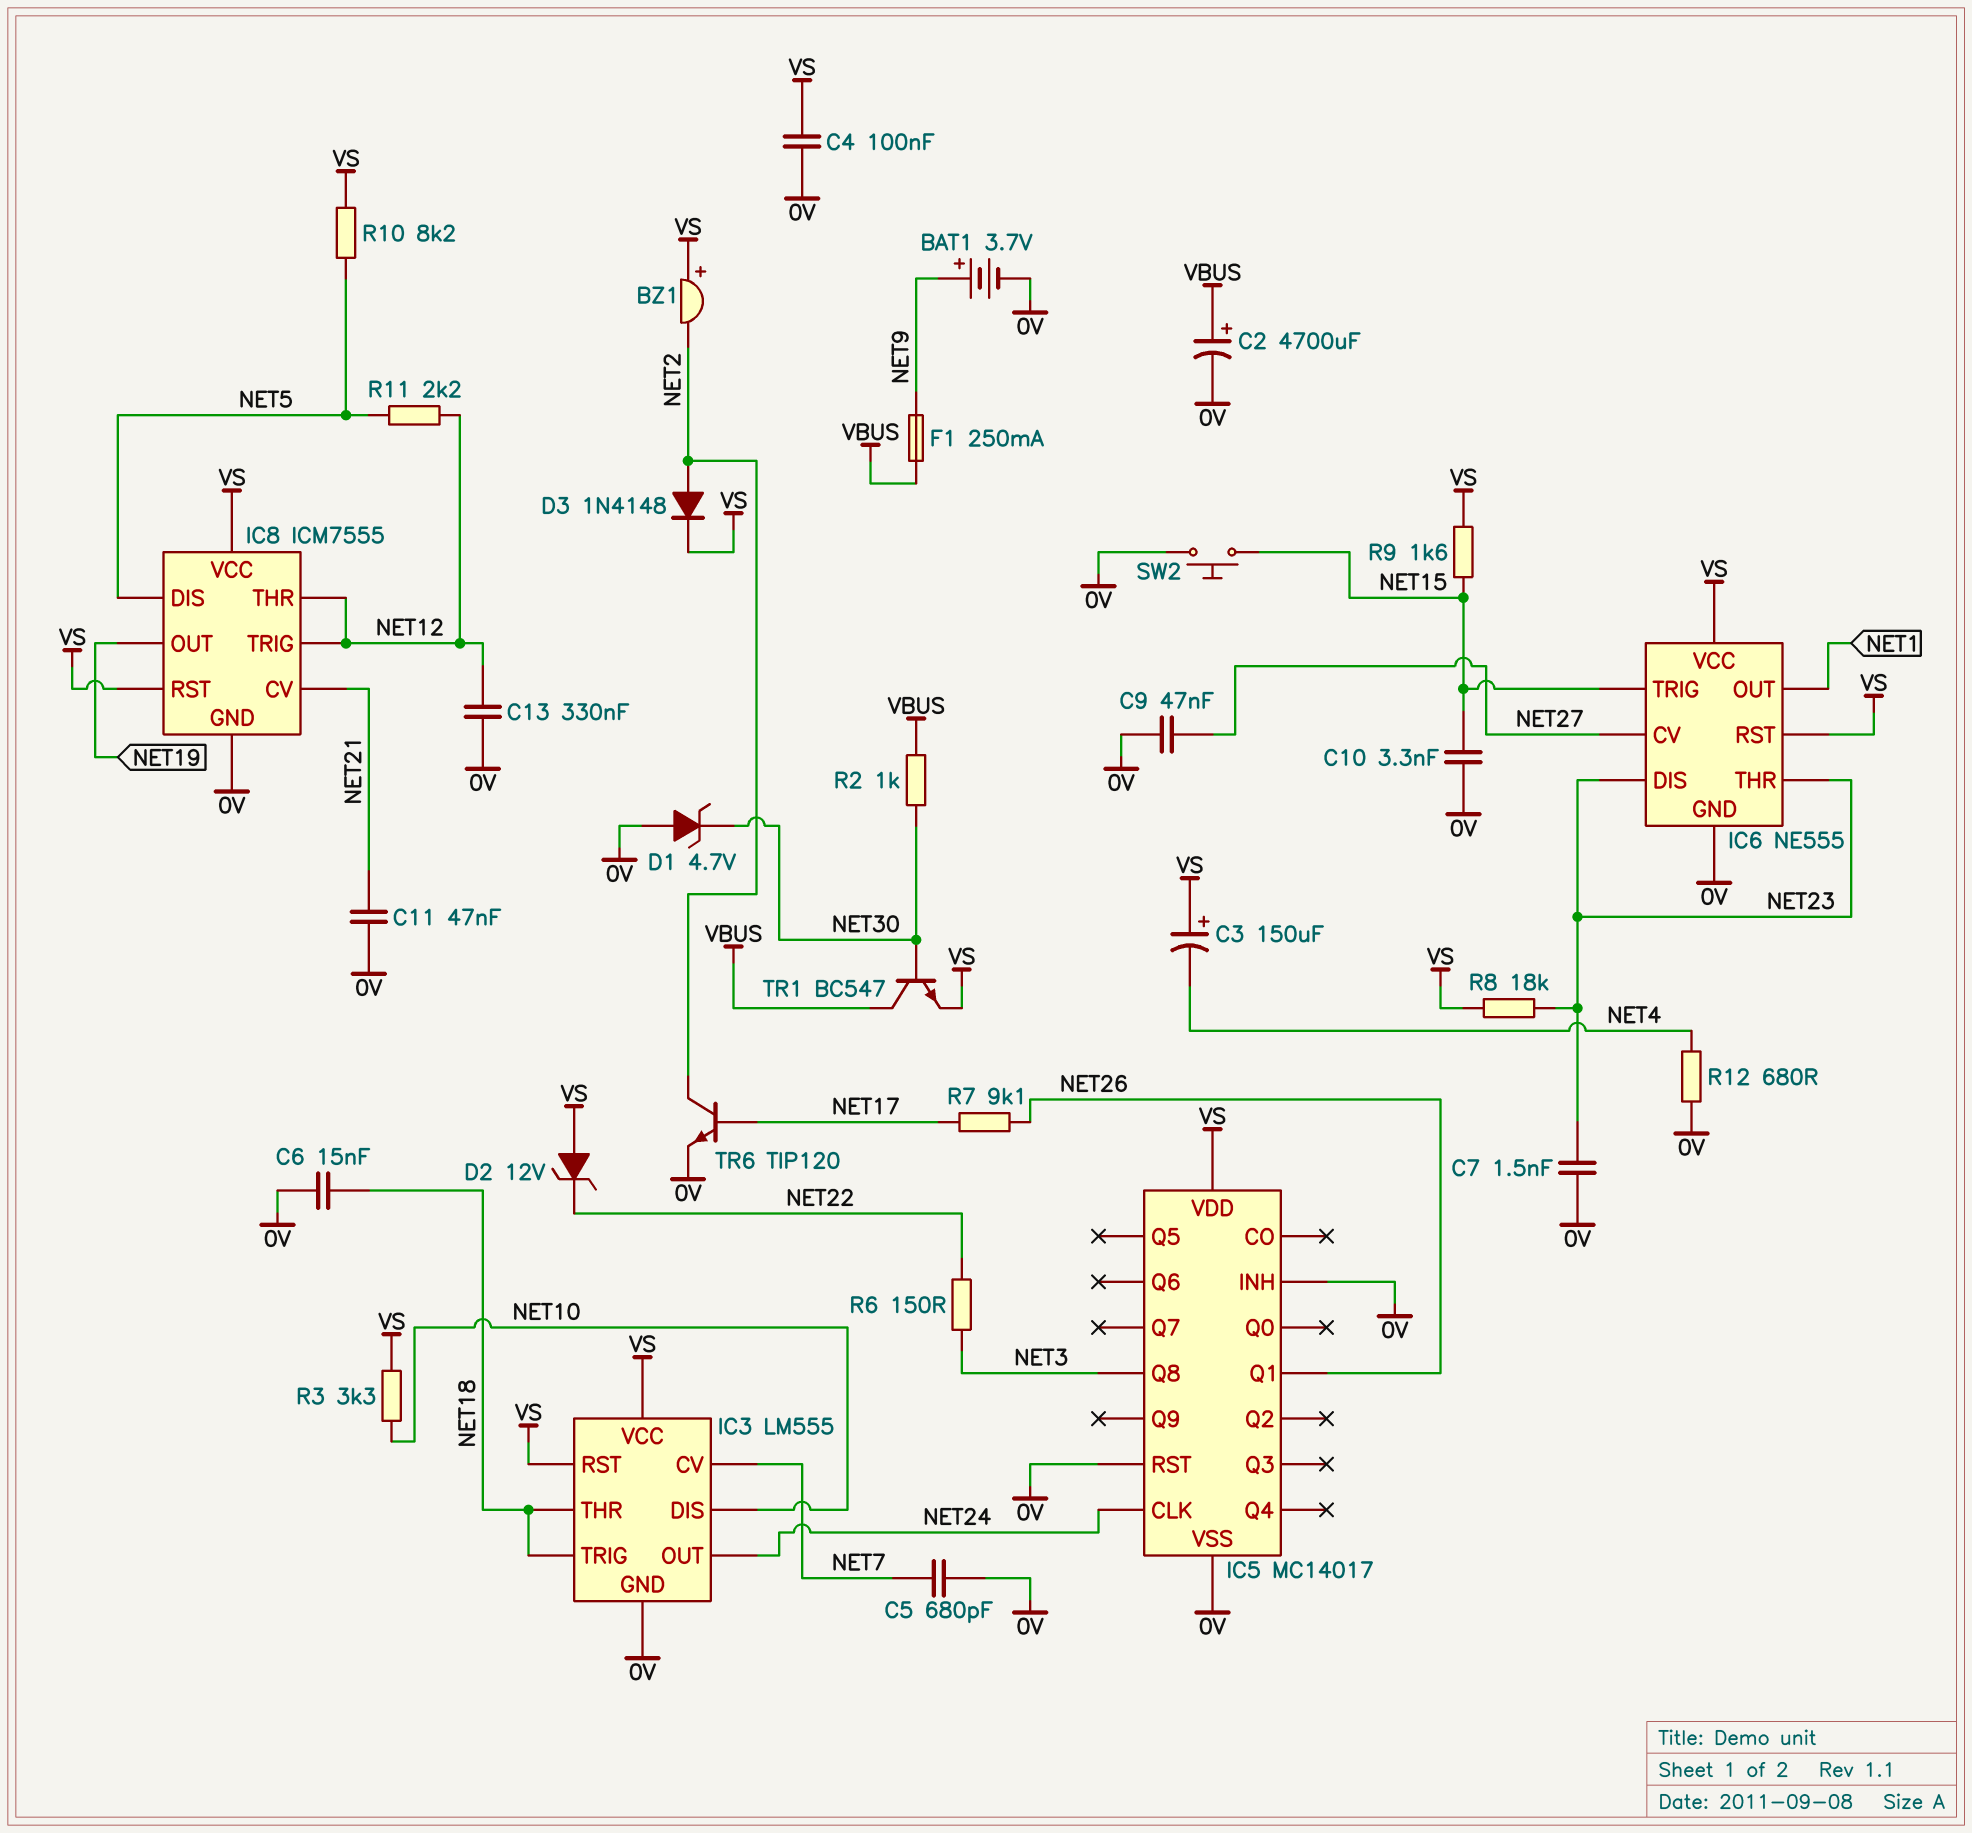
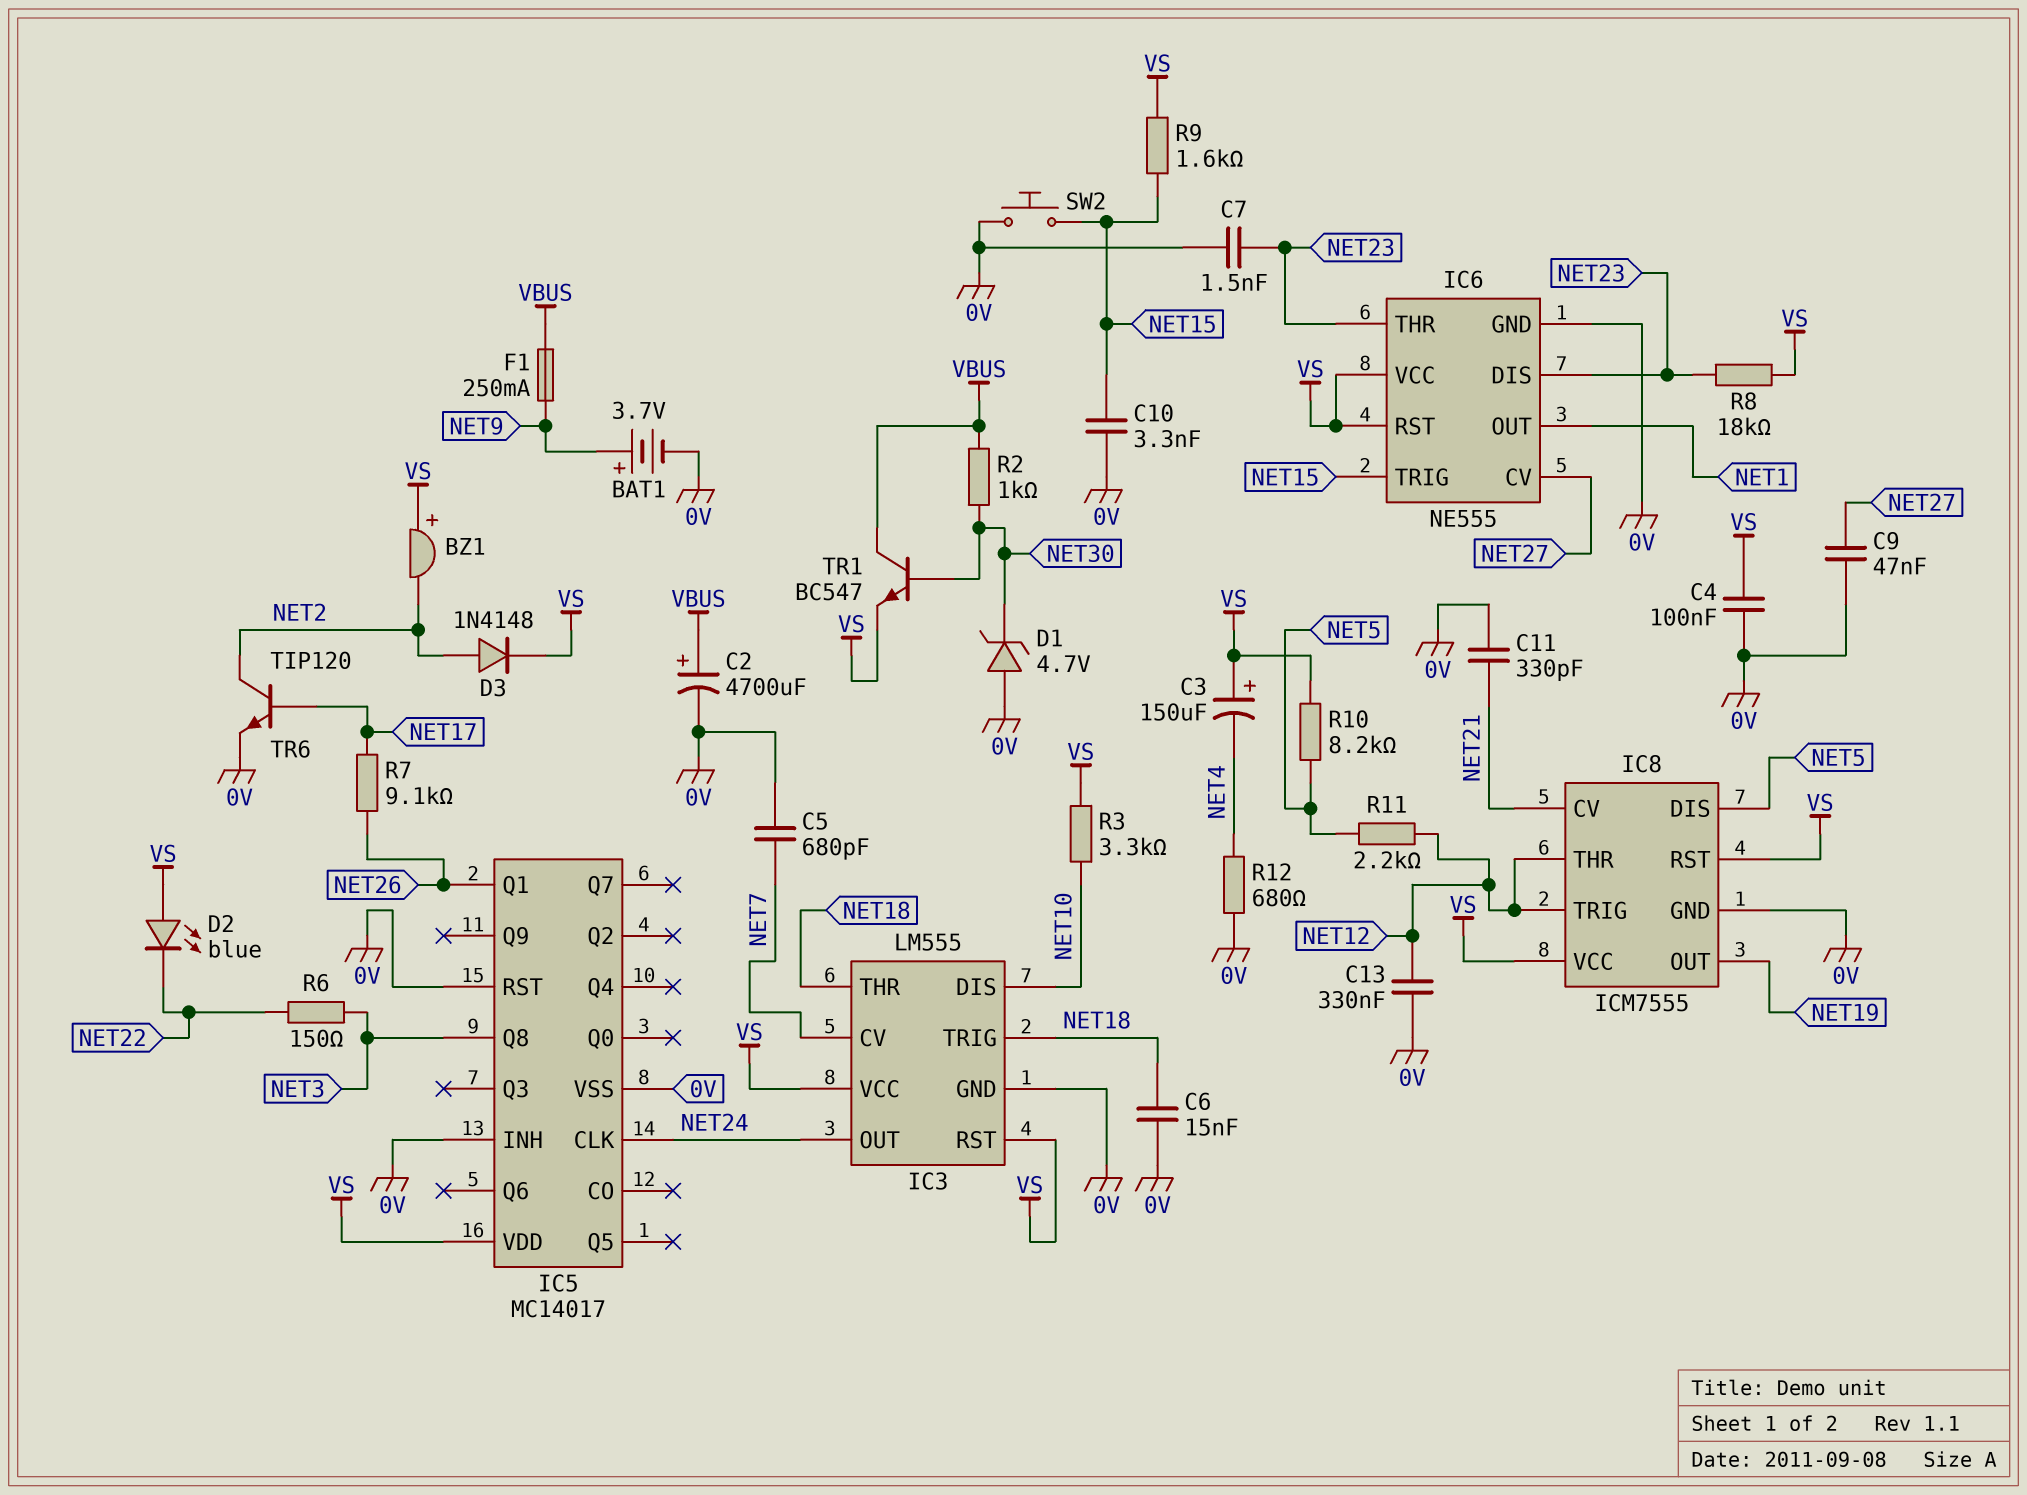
C11: 47nF (0V, NET21) -> 330pF (0V, NET21)
D2: zener 12V (A VS, K NET22) -> LED blue (A VS, K NET22)

